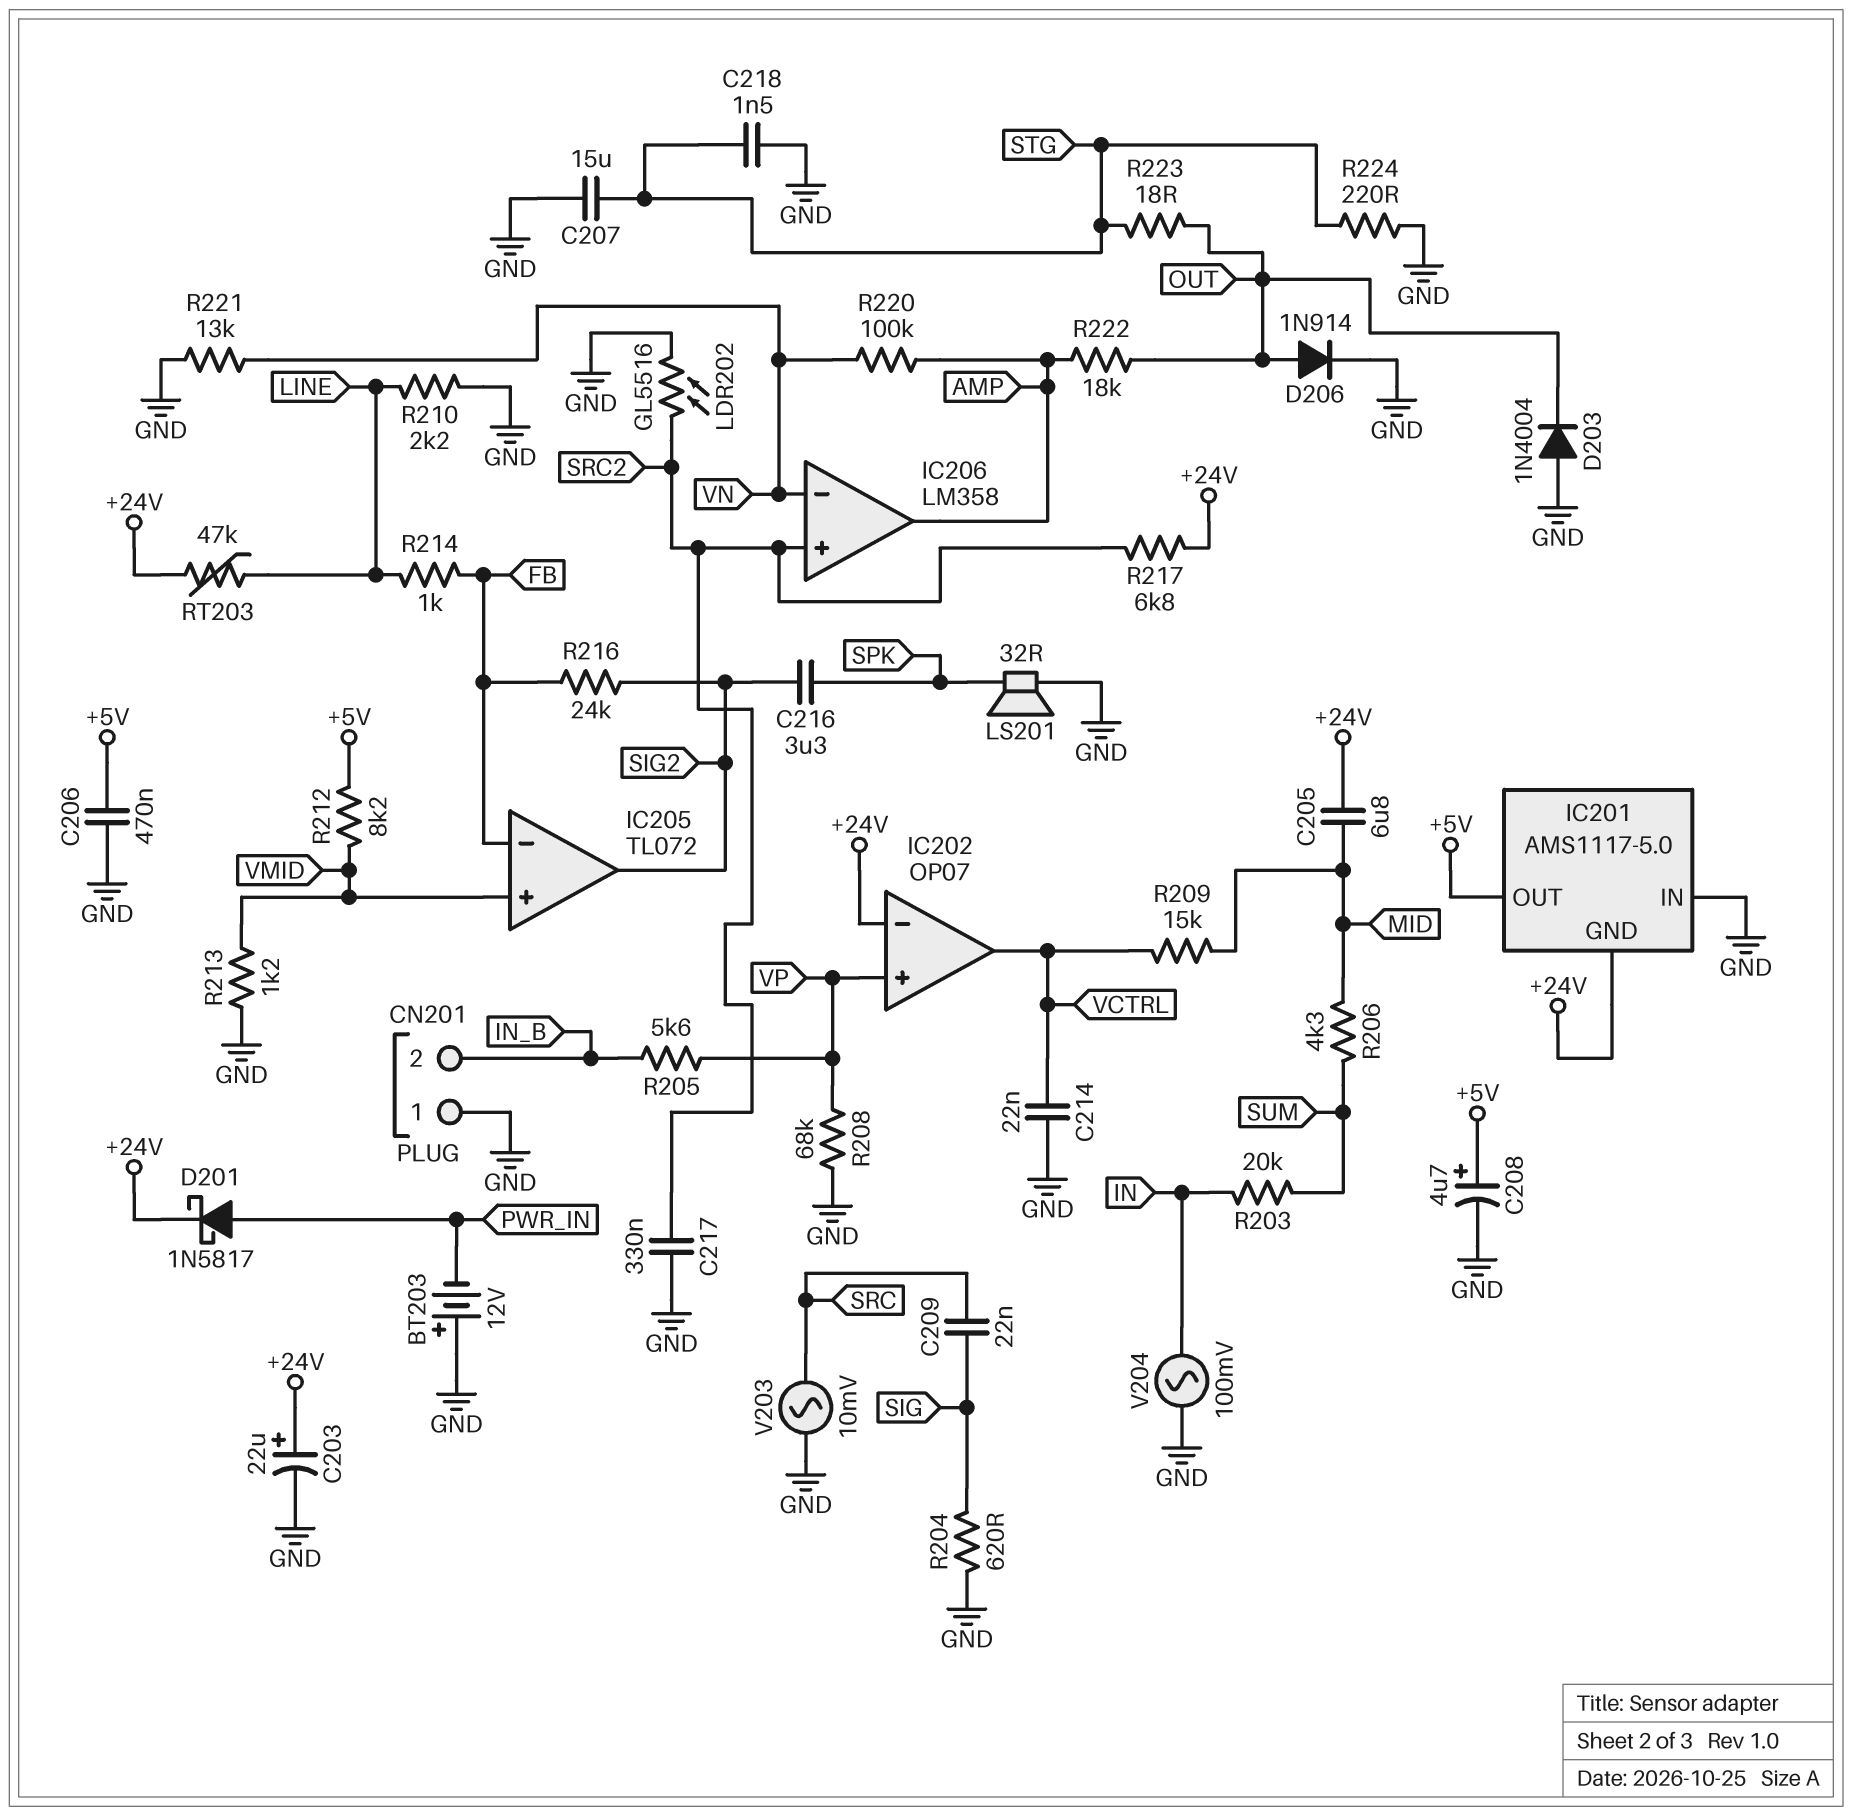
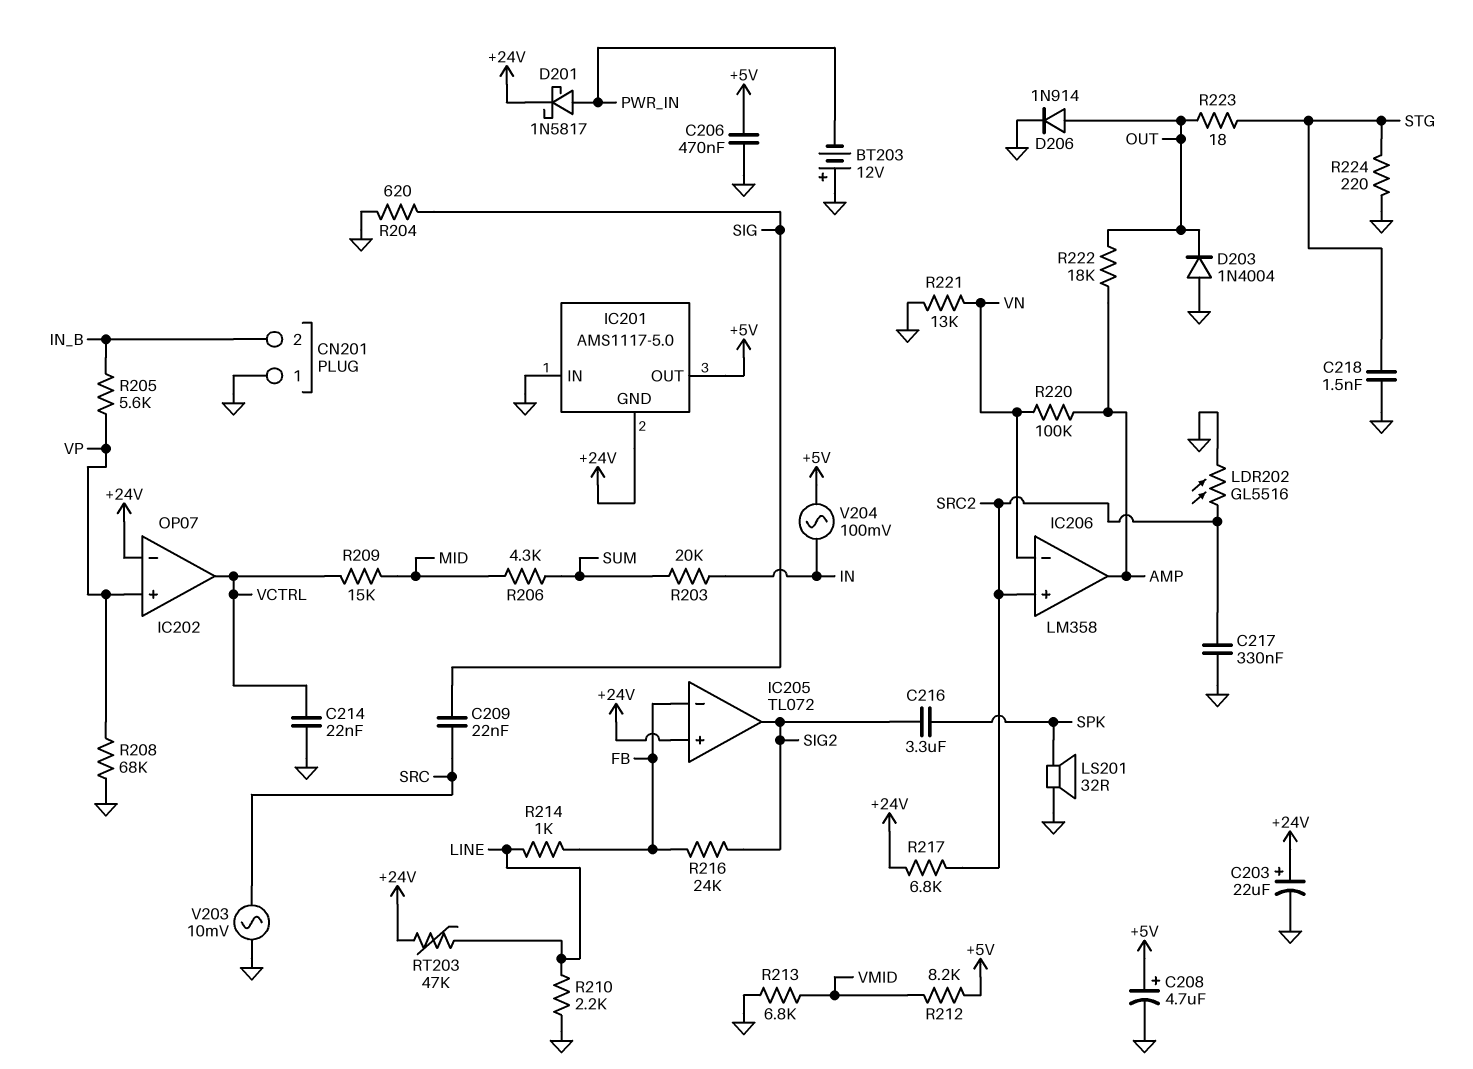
C205: 6.8uF (+24V, MID) -> none
C207: 15uF (GND, STG) -> none
IC205 pin in+: VMID -> +24V
R213: 1.2k (GND, VMID) -> 6.8k (GND, VMID)
V204: AC 100mV (GND, IN) -> AC 100mV (+5V, IN)

